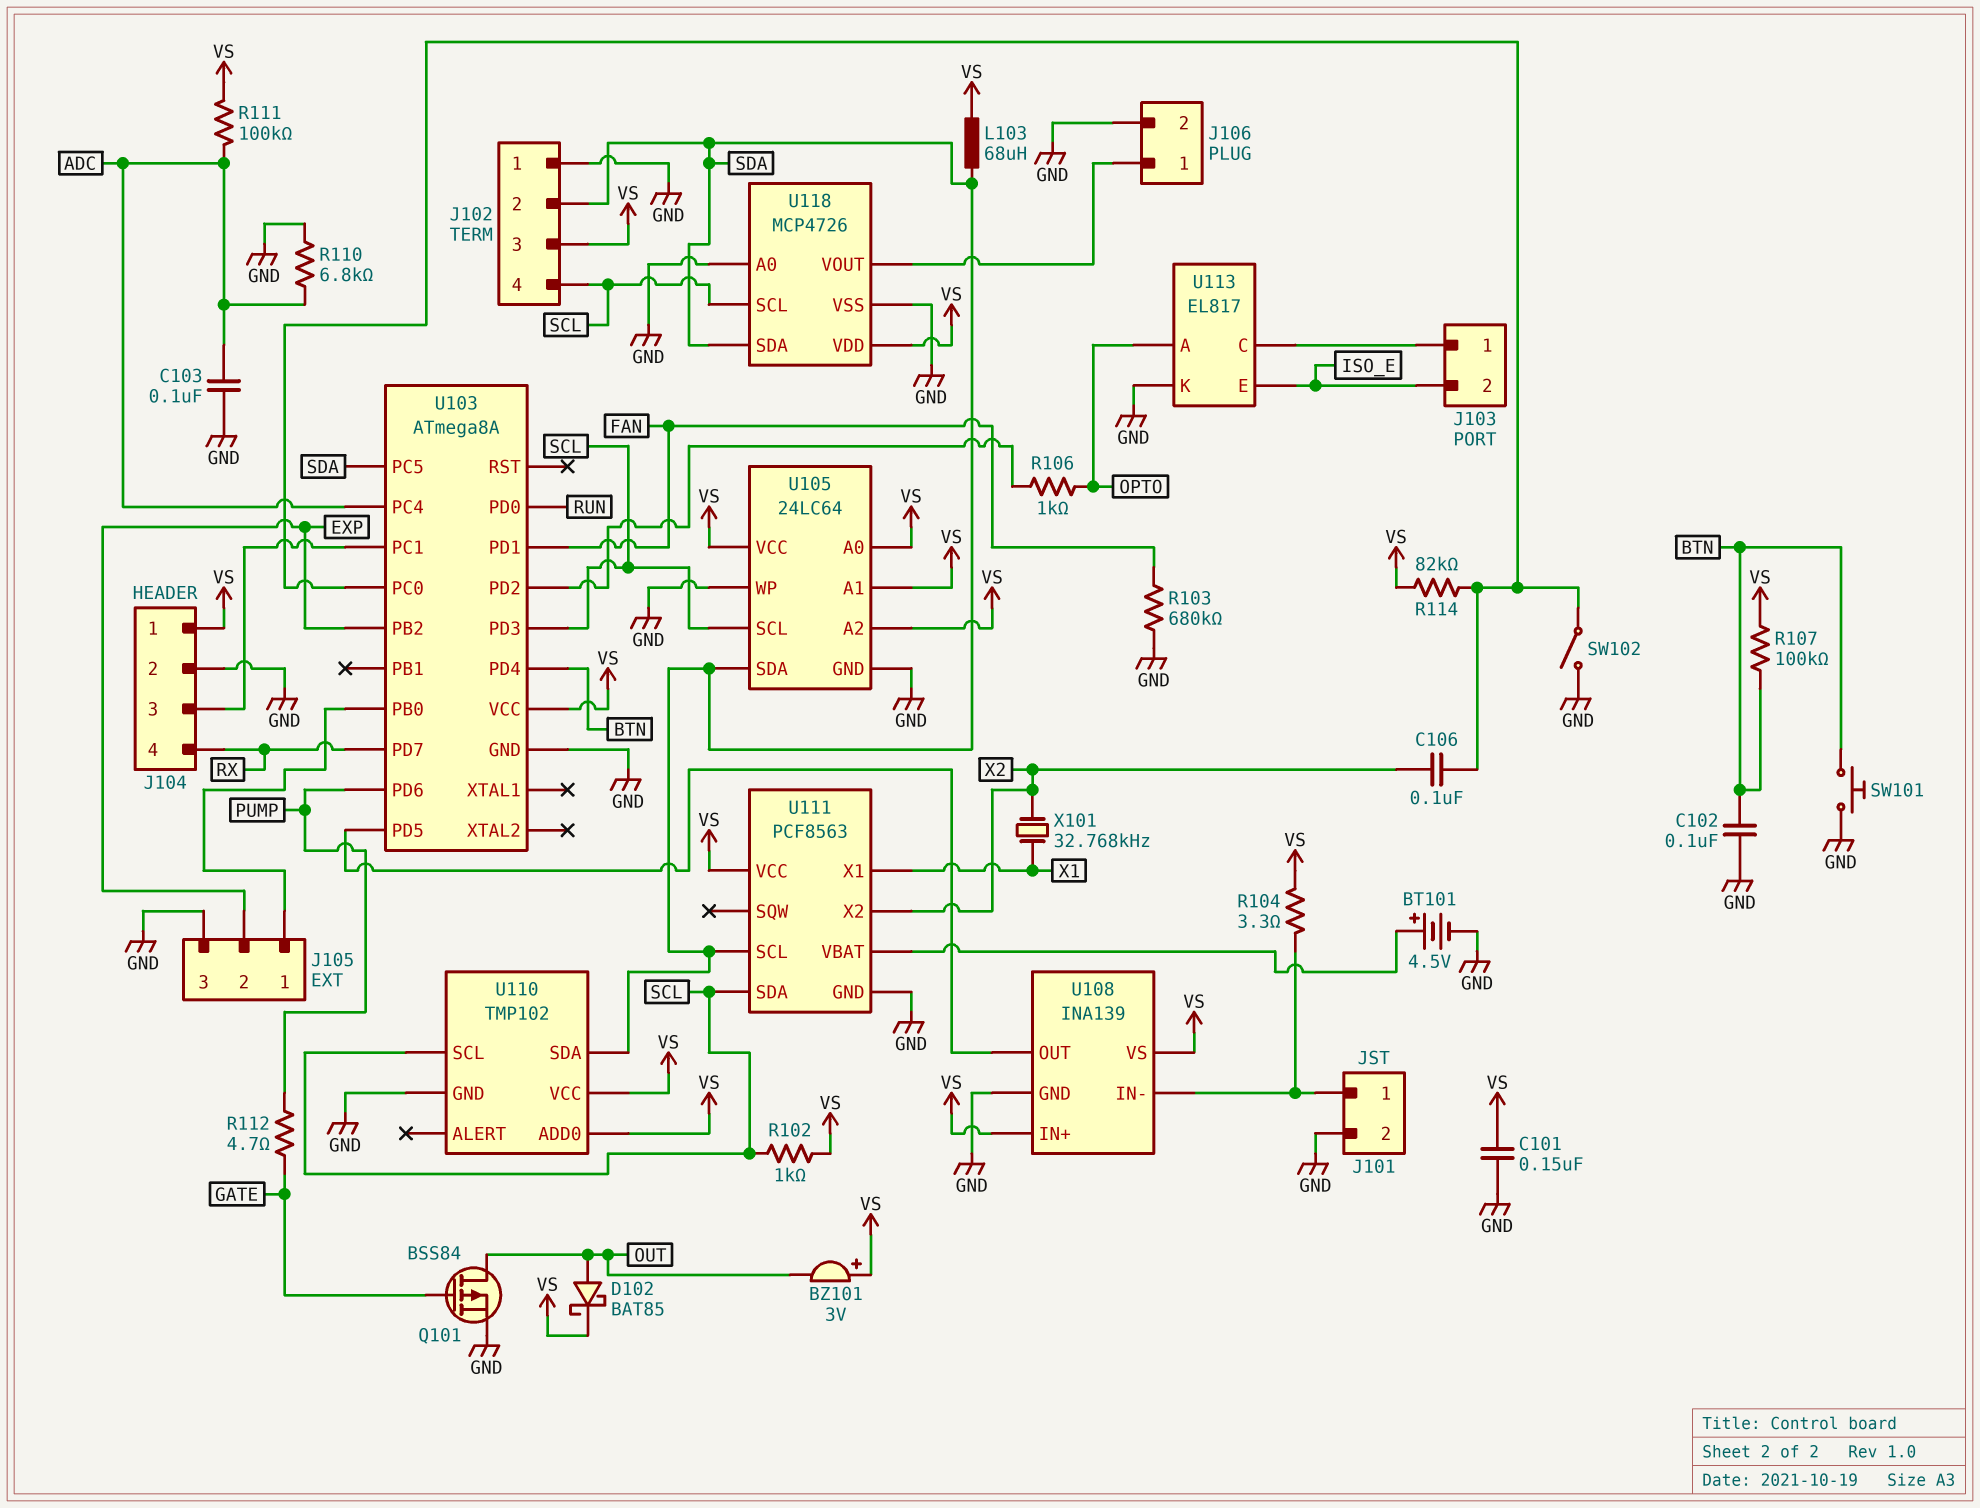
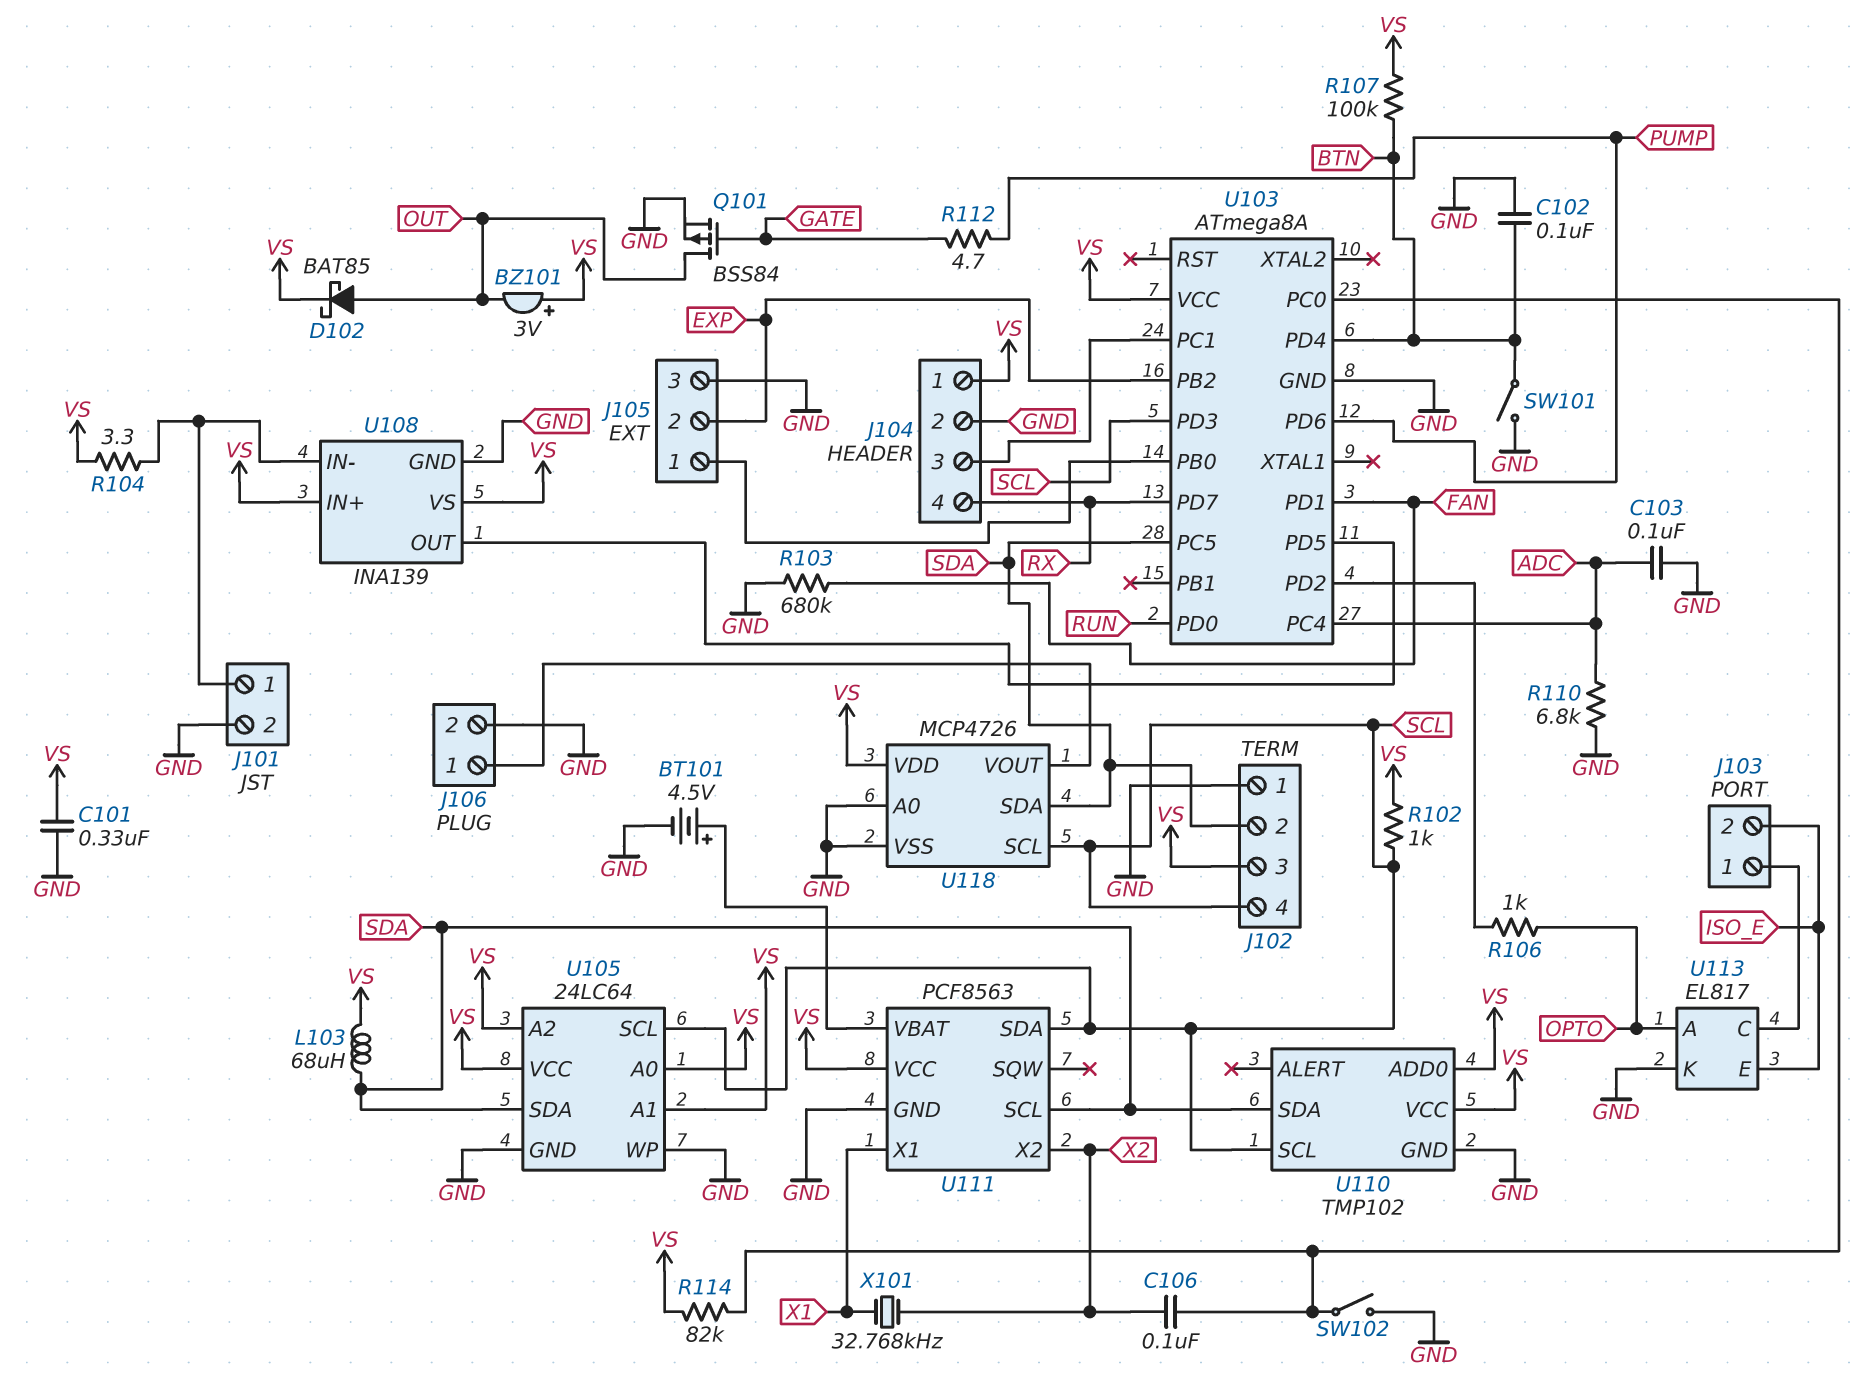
C101: 150nF (GND, VS) -> 330nF (GND, VS)
R111: 100k (ADC, VS) -> none
SW101: button (BTN, GND) -> switch (BTN, GND)

